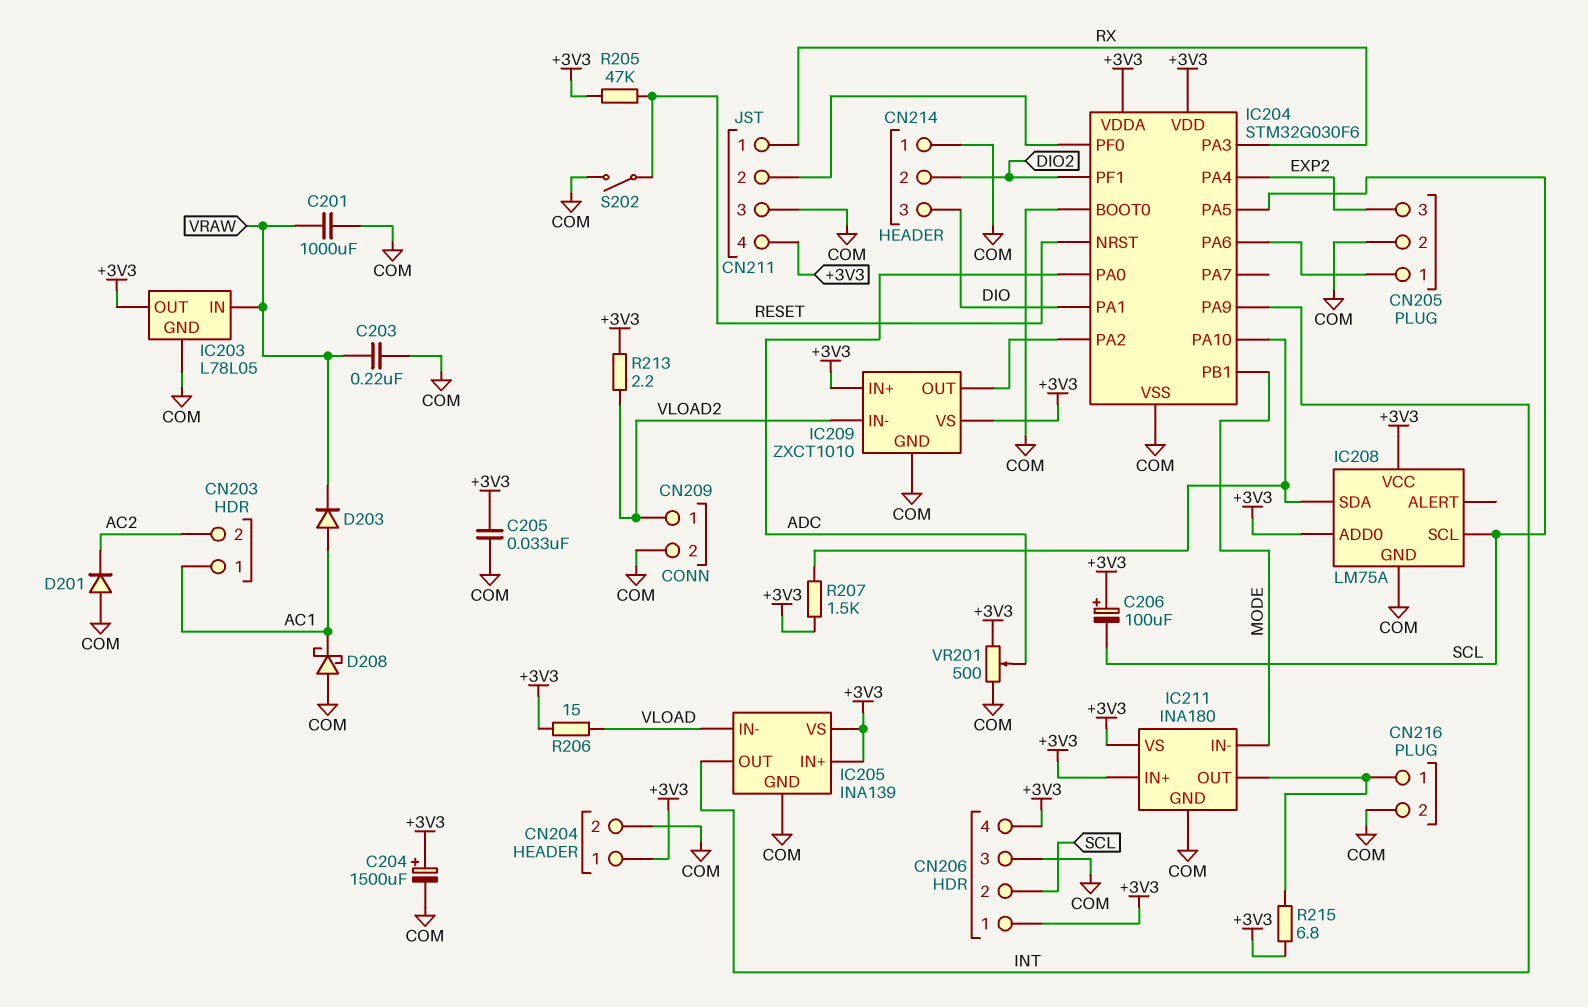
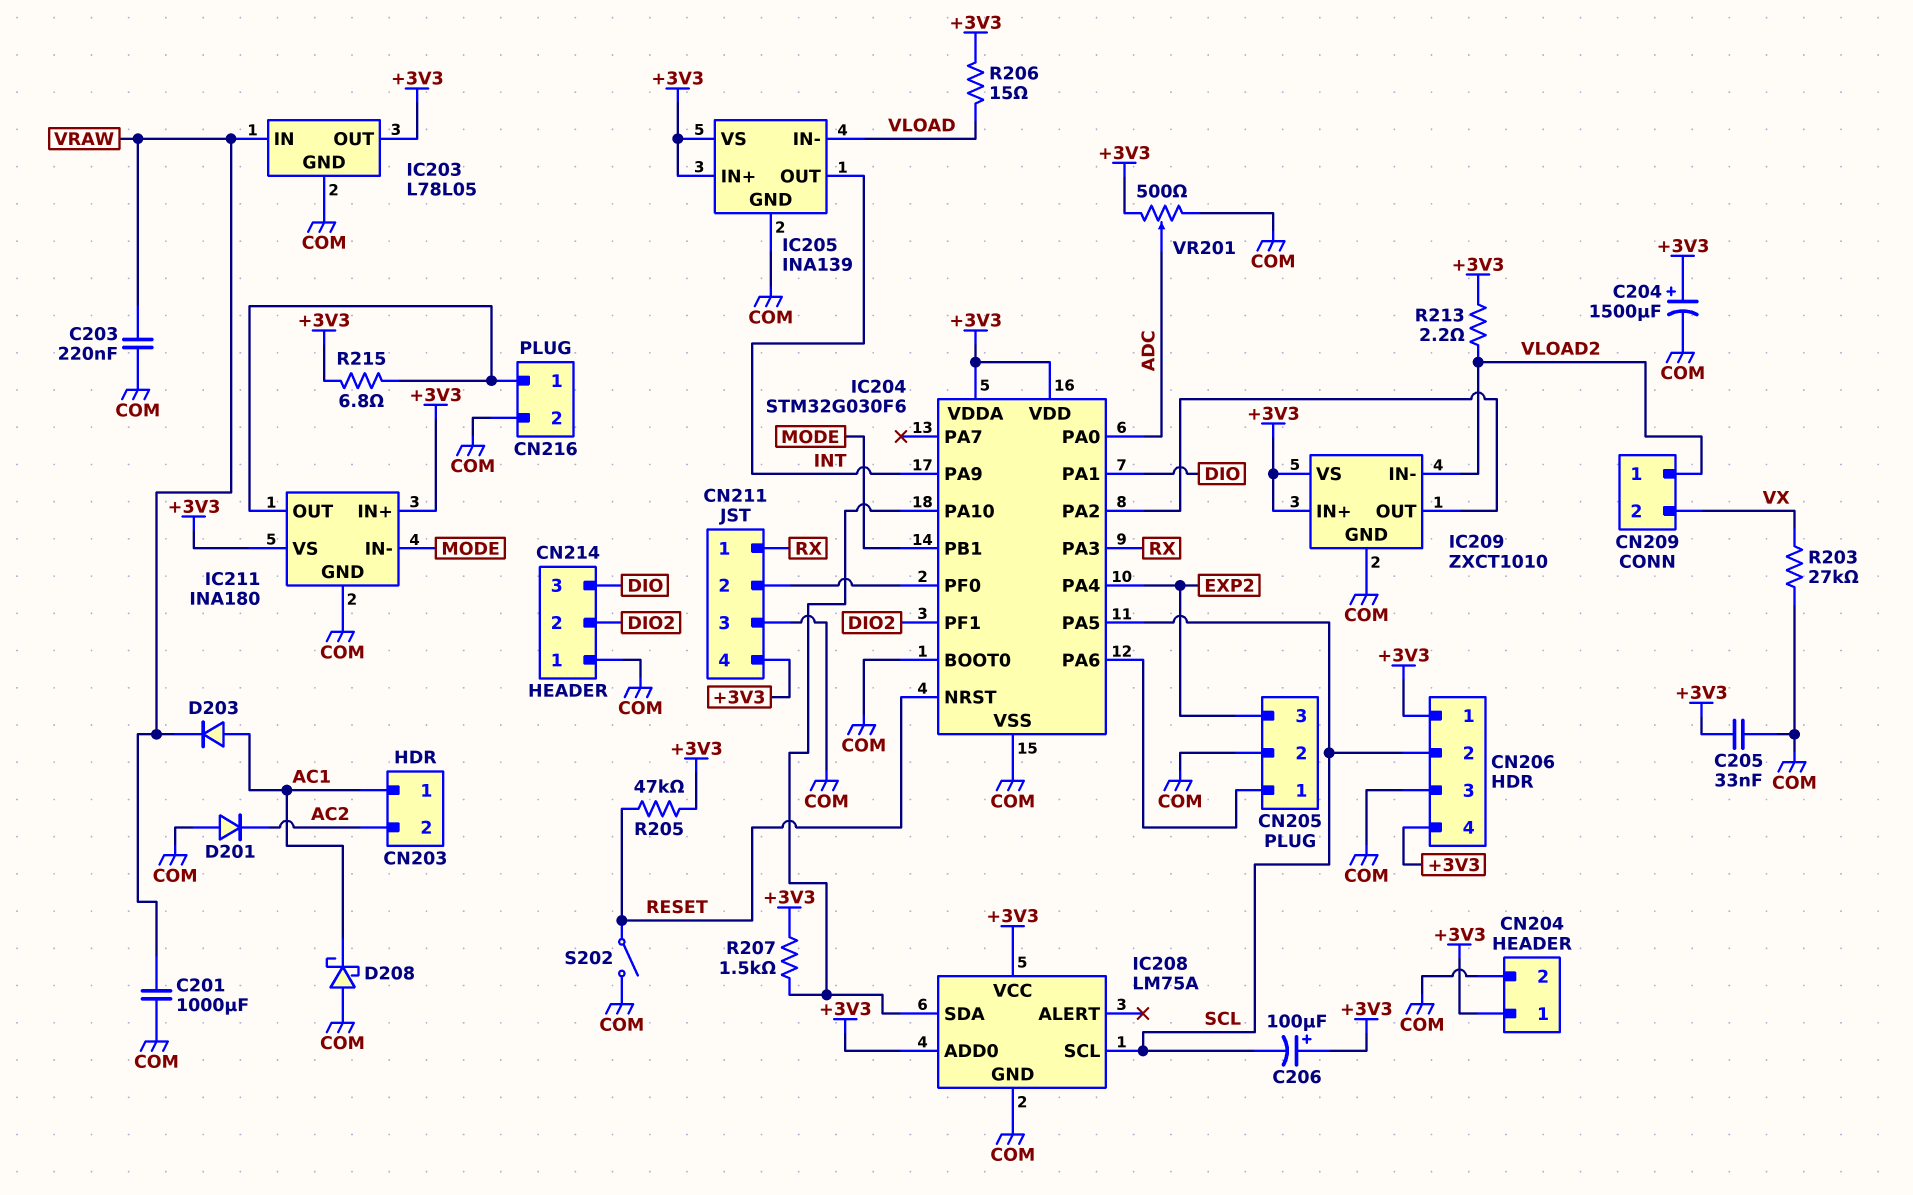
CN209 pin 2: COM -> VX
R203: none -> 27k (COM, VX)

